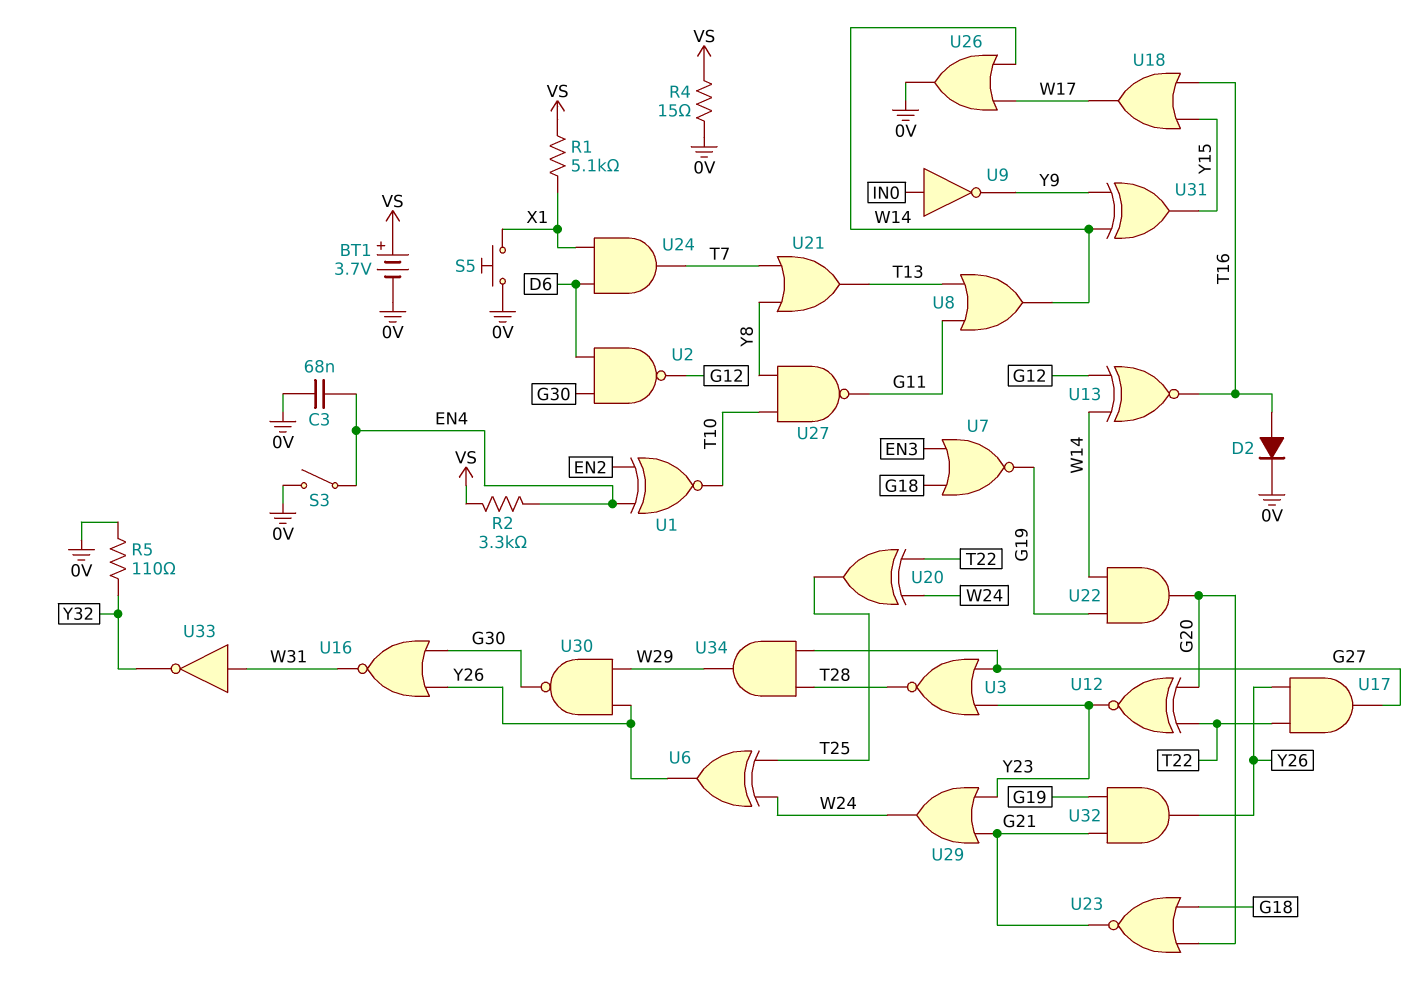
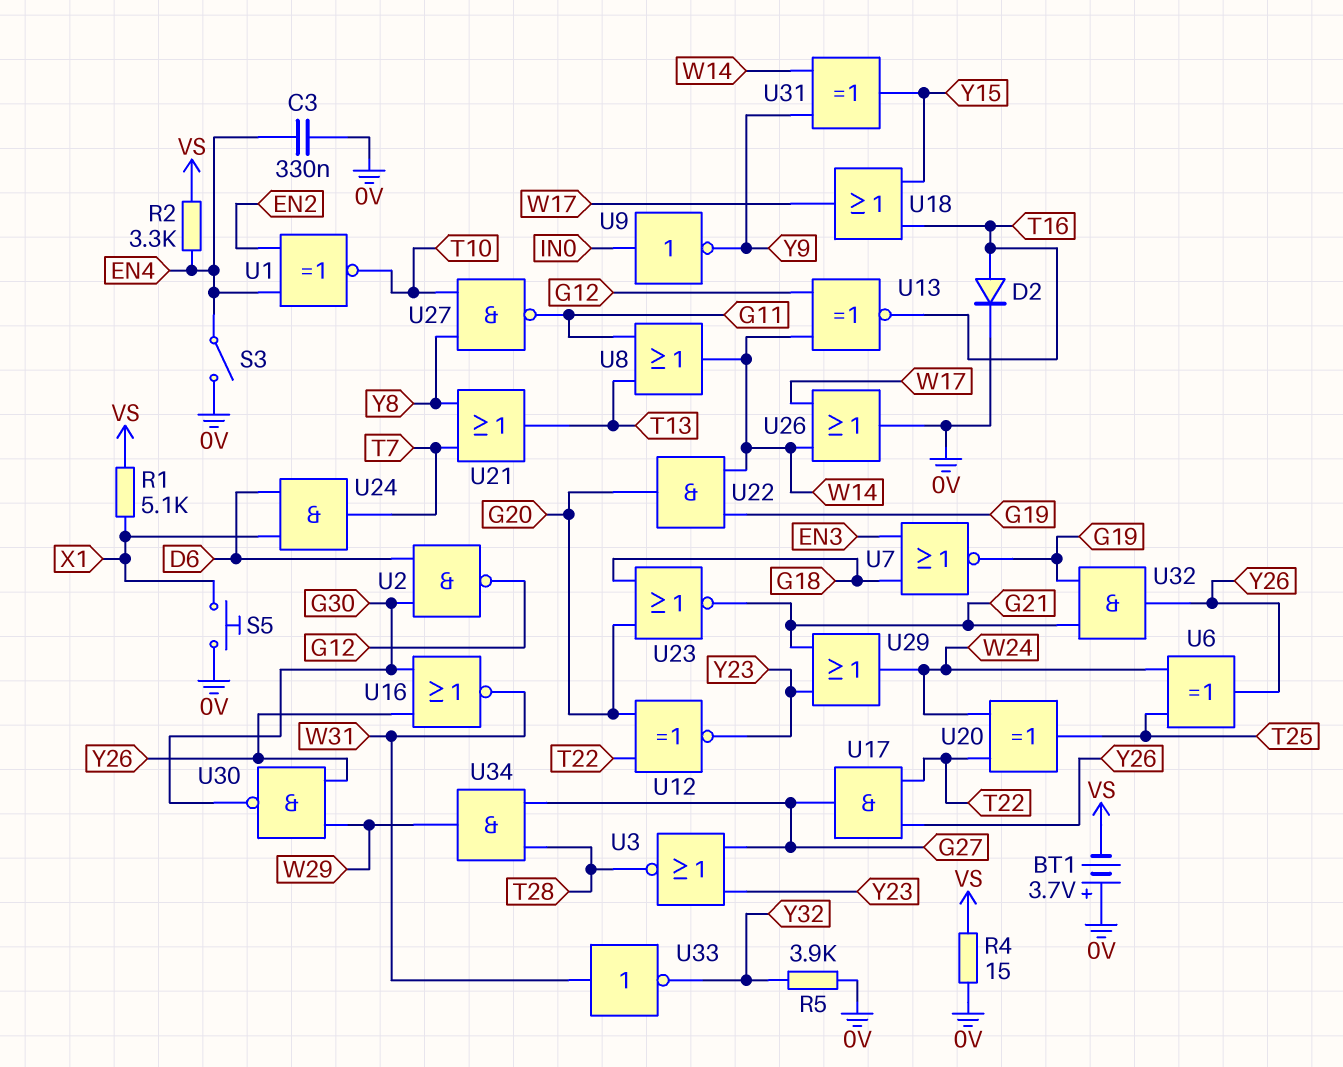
BT1: 3.7V (plus VS, minus 0V) -> 3.7V (plus 0V, minus VS)
C3: 68nF (0V, EN4) -> 330nF (0V, EN4)
R5: 110 (0V, Y32) -> 3.9k (0V, Y32)

